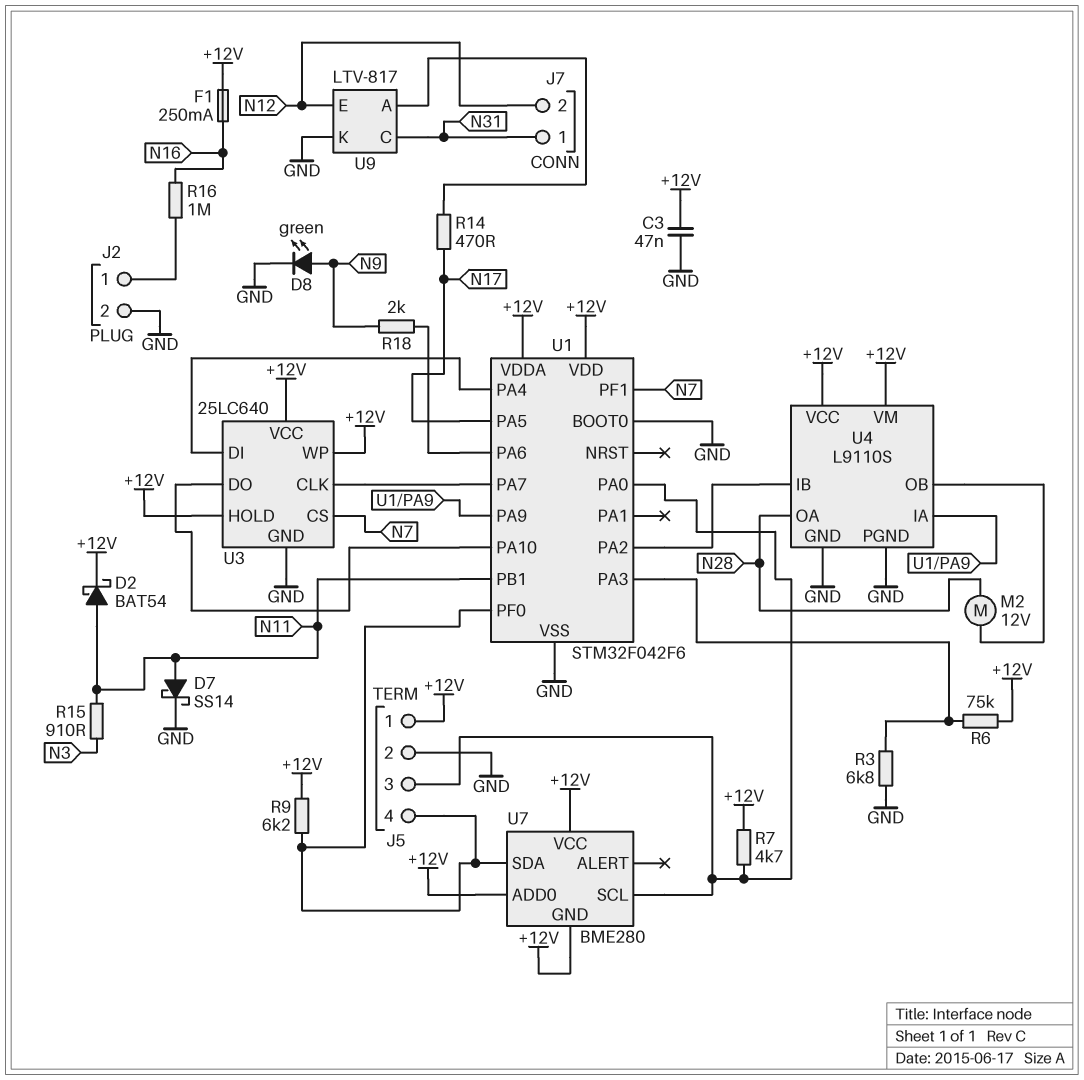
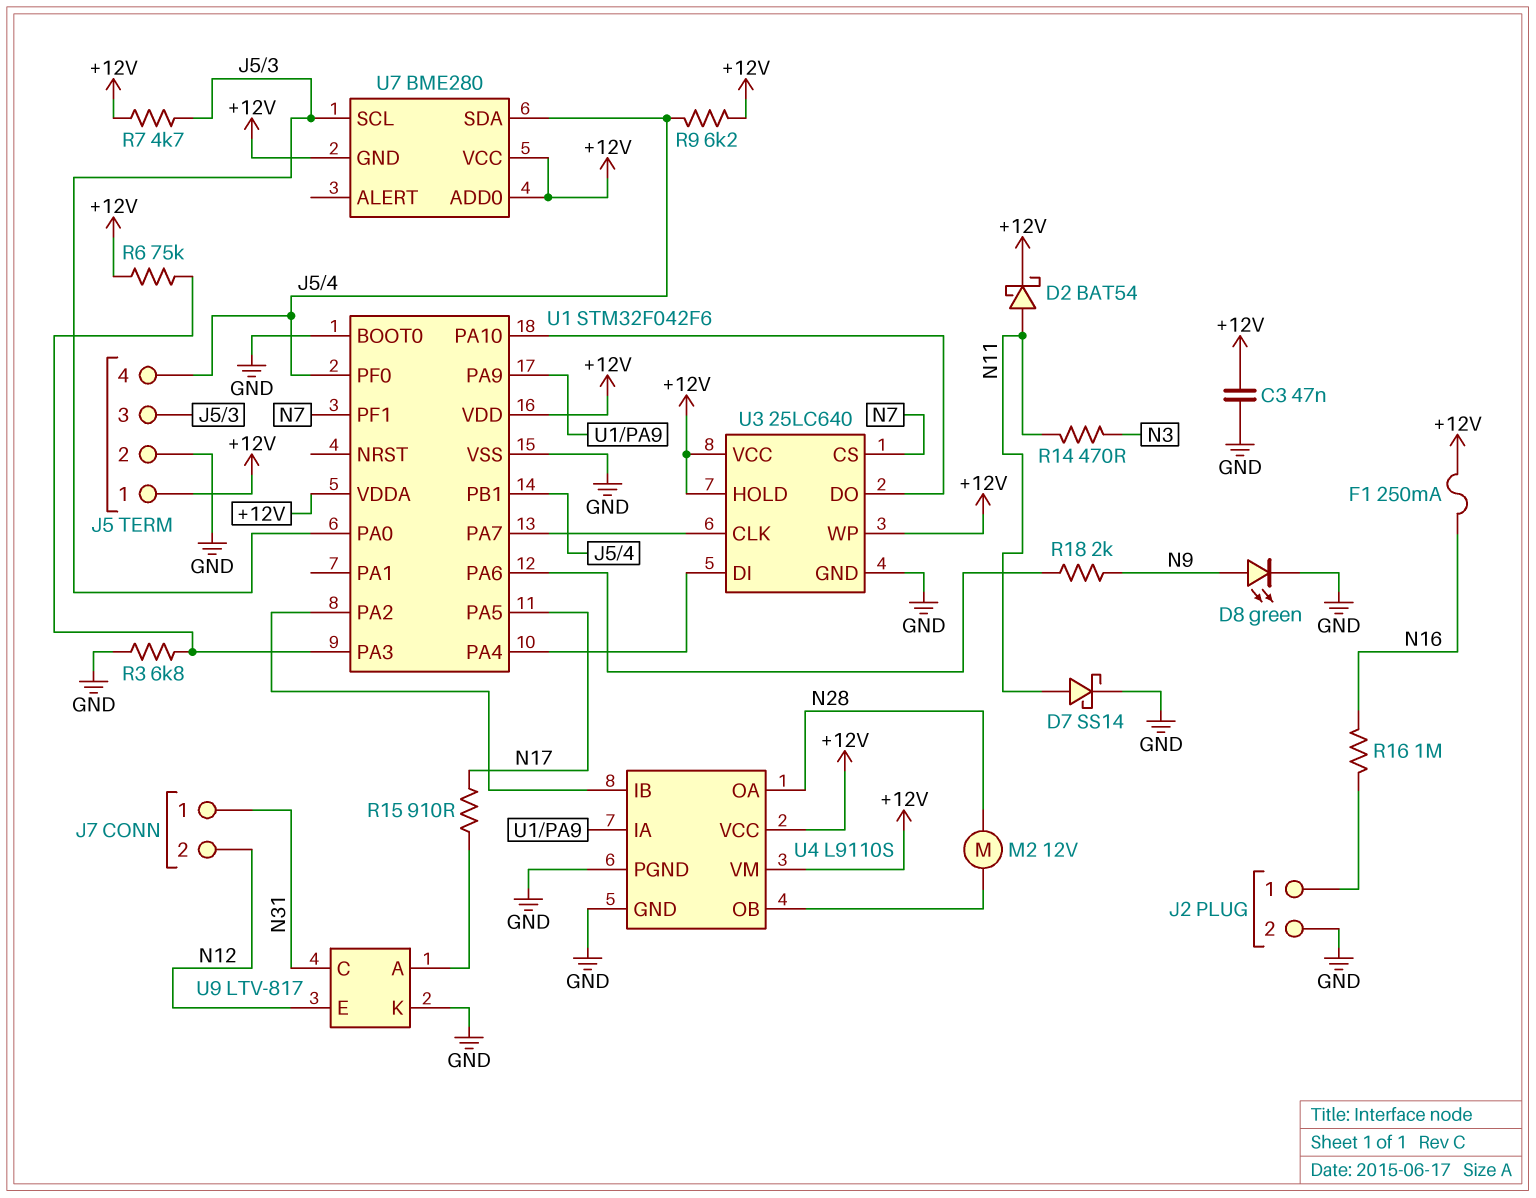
R14: 470 (N17, U9/A) -> 470 (N3, N11)
R15: 910 (N3, N11) -> 910 (N17, U9/A)
U1 pin PB1: N11 -> J5/4

